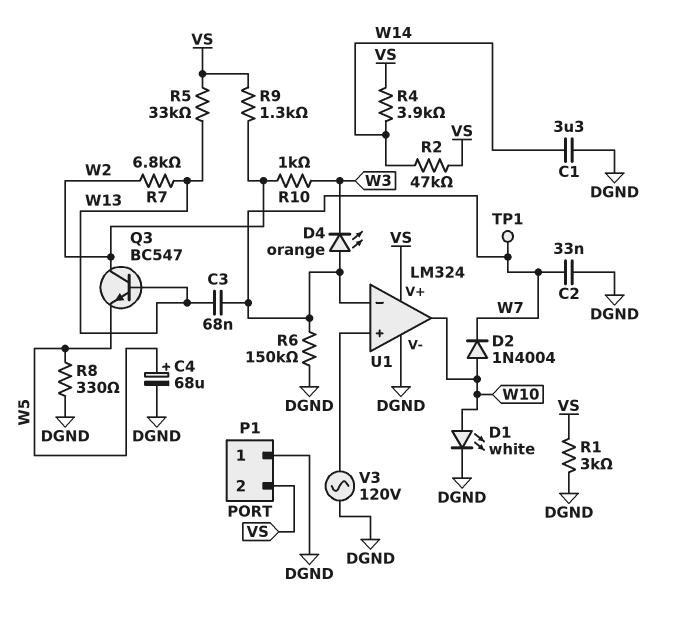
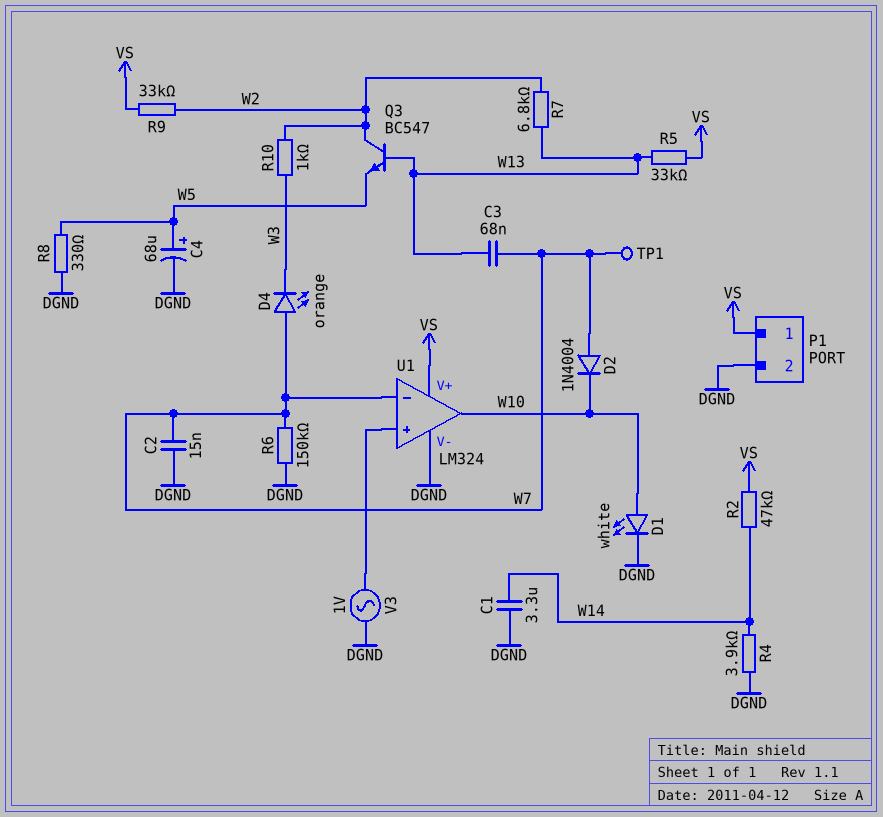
C2: 33nF (DGND, W7) -> 15nF (DGND, W7)
D2: diode 1N4004 (A W10, K W7) -> diode 1N4004 (A W7, K W10)
P1 pin 1: DGND -> VS
P1 pin 2: VS -> DGND
R1: 3k (DGND, VS) -> none
R4: 3.9k (VS, W14) -> 3.9k (DGND, W14)
R9: 1.3k (VS, W2) -> 33k (VS, W2)
V3: AC 120V (DGND, U1/in+) -> AC 1V (DGND, U1/in+)

